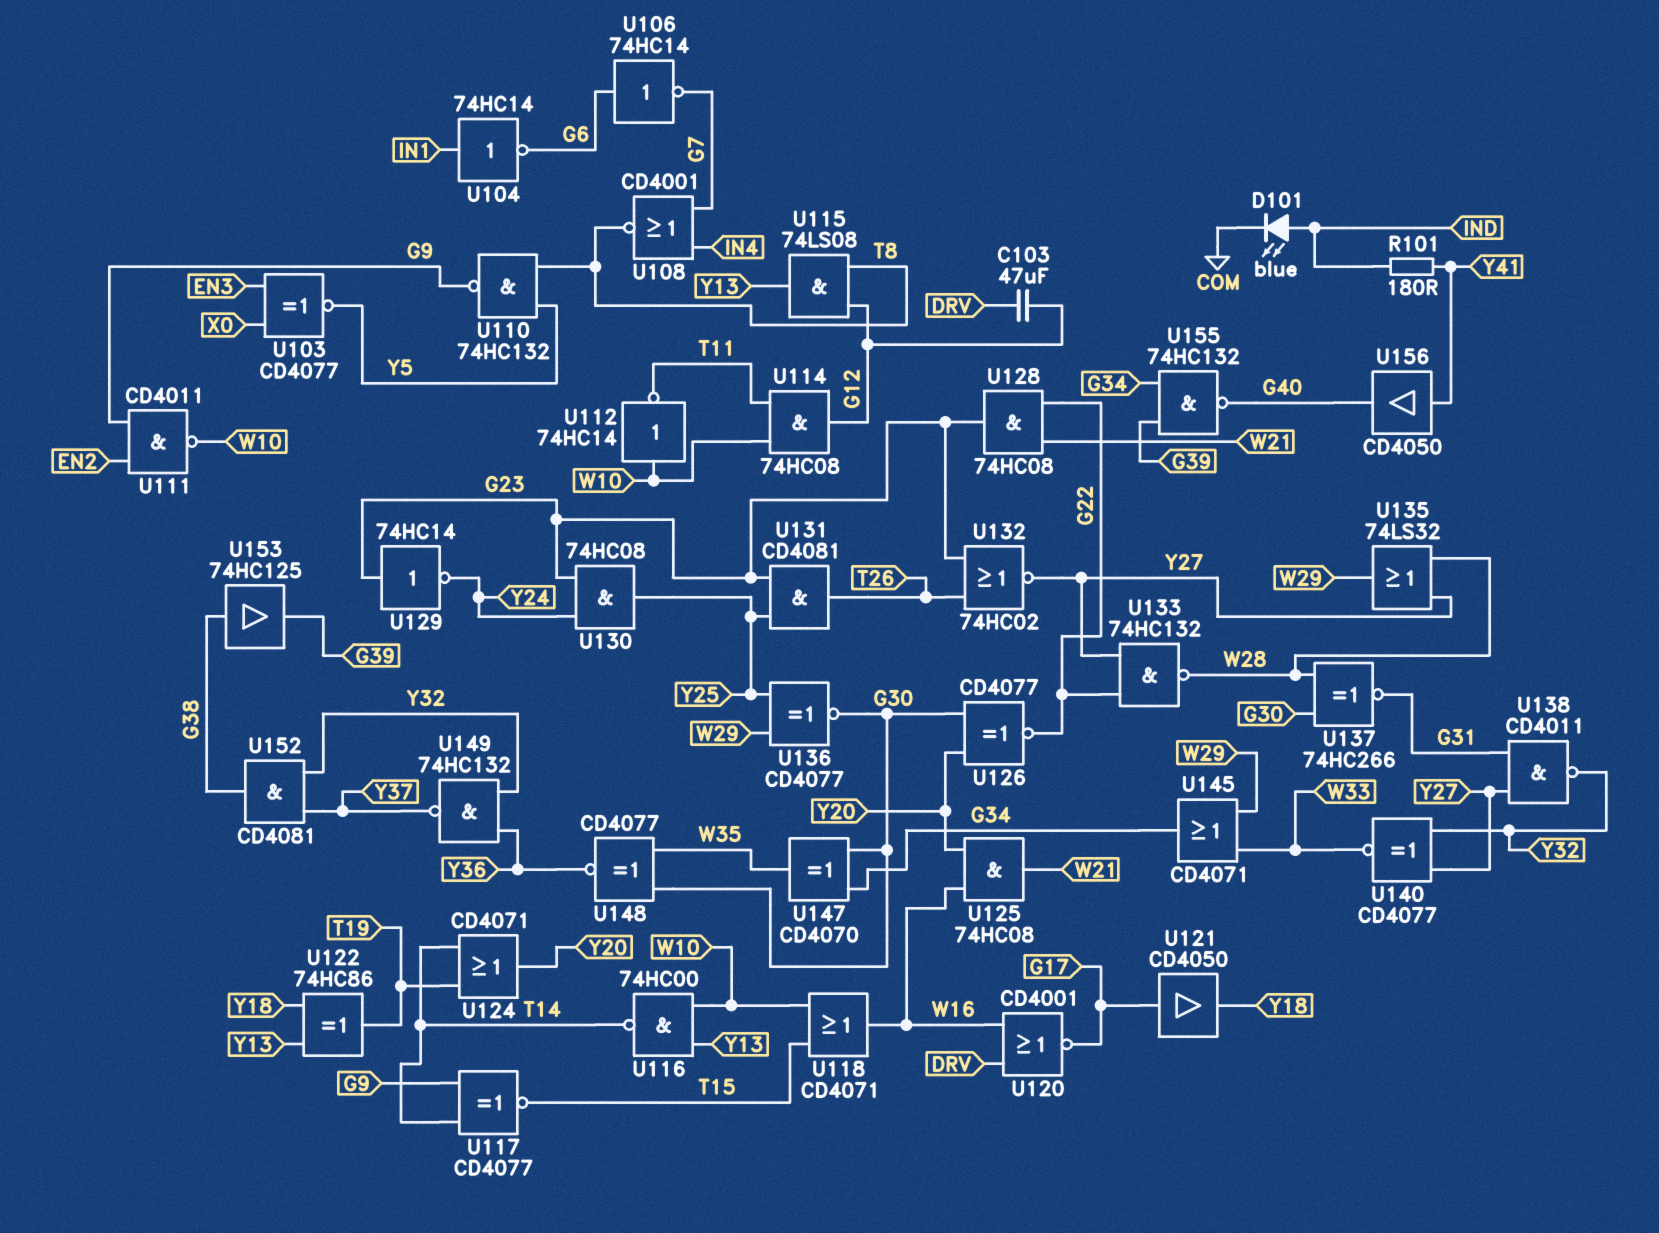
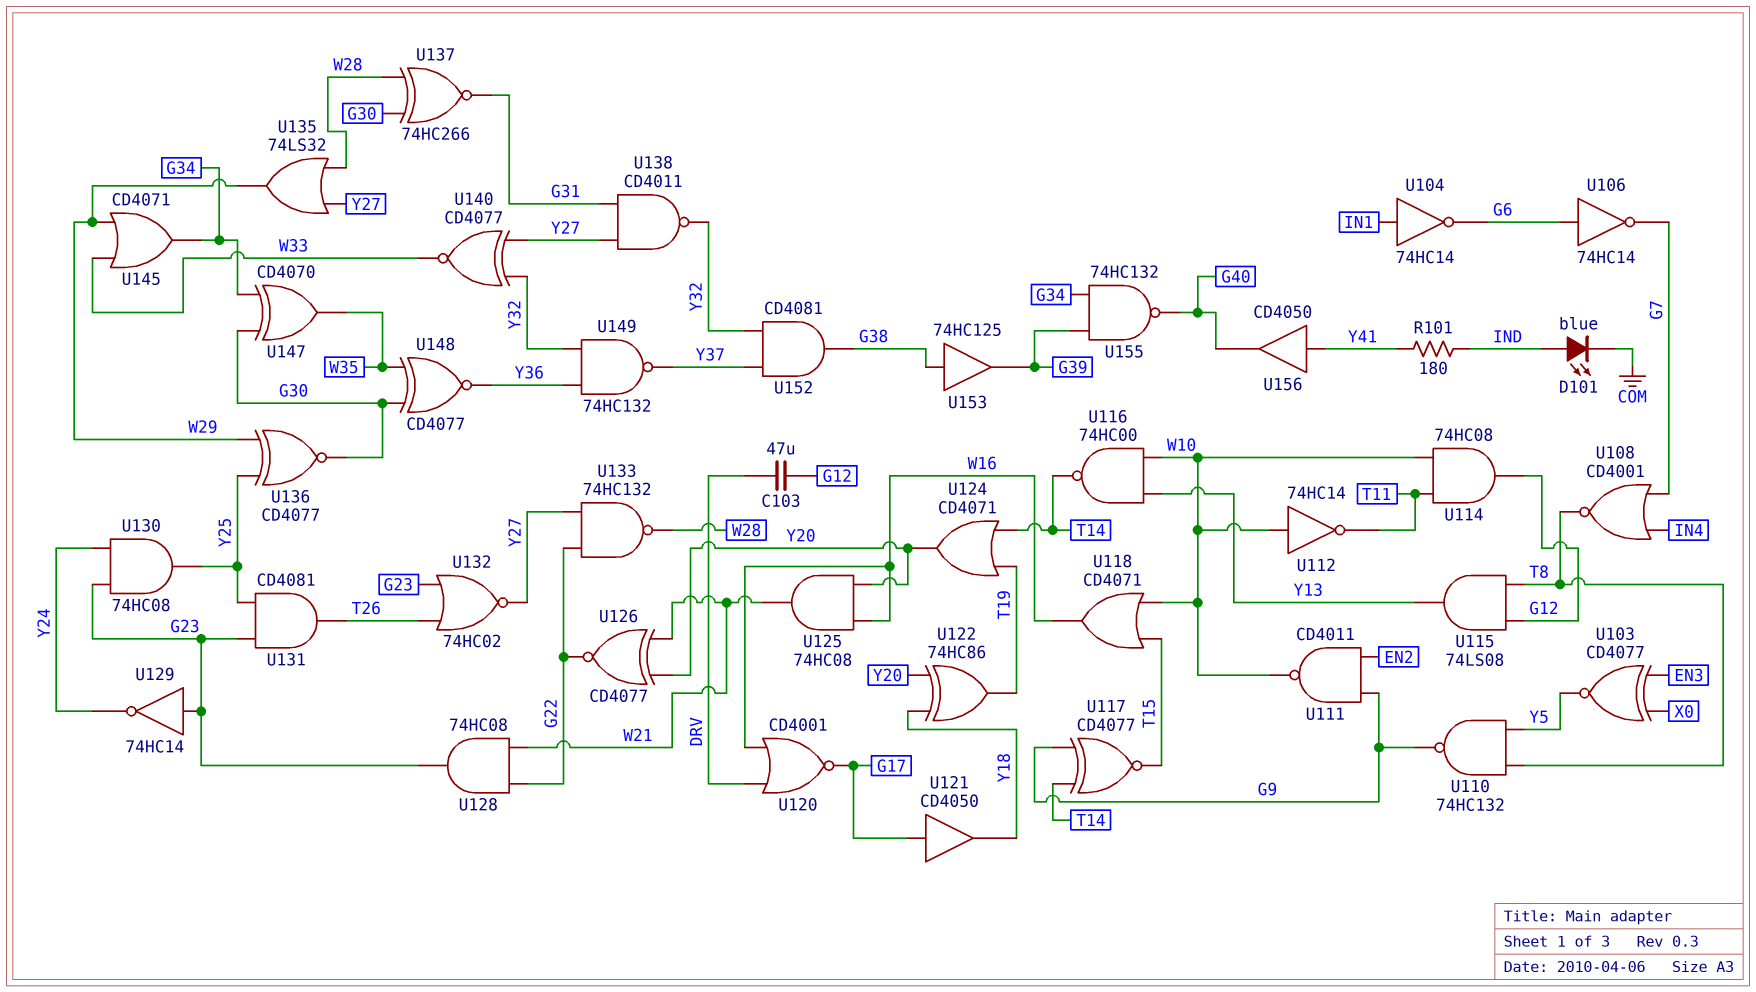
U122: XOR 74HC86 (in Y13, in Y18, out T19) -> XOR 74HC86 (in Y18, in Y20, out T19)
U126: XNOR CD4077 (in G30, in Y20, out G22) -> XNOR CD4077 (in W21, in Y20, out G22)

